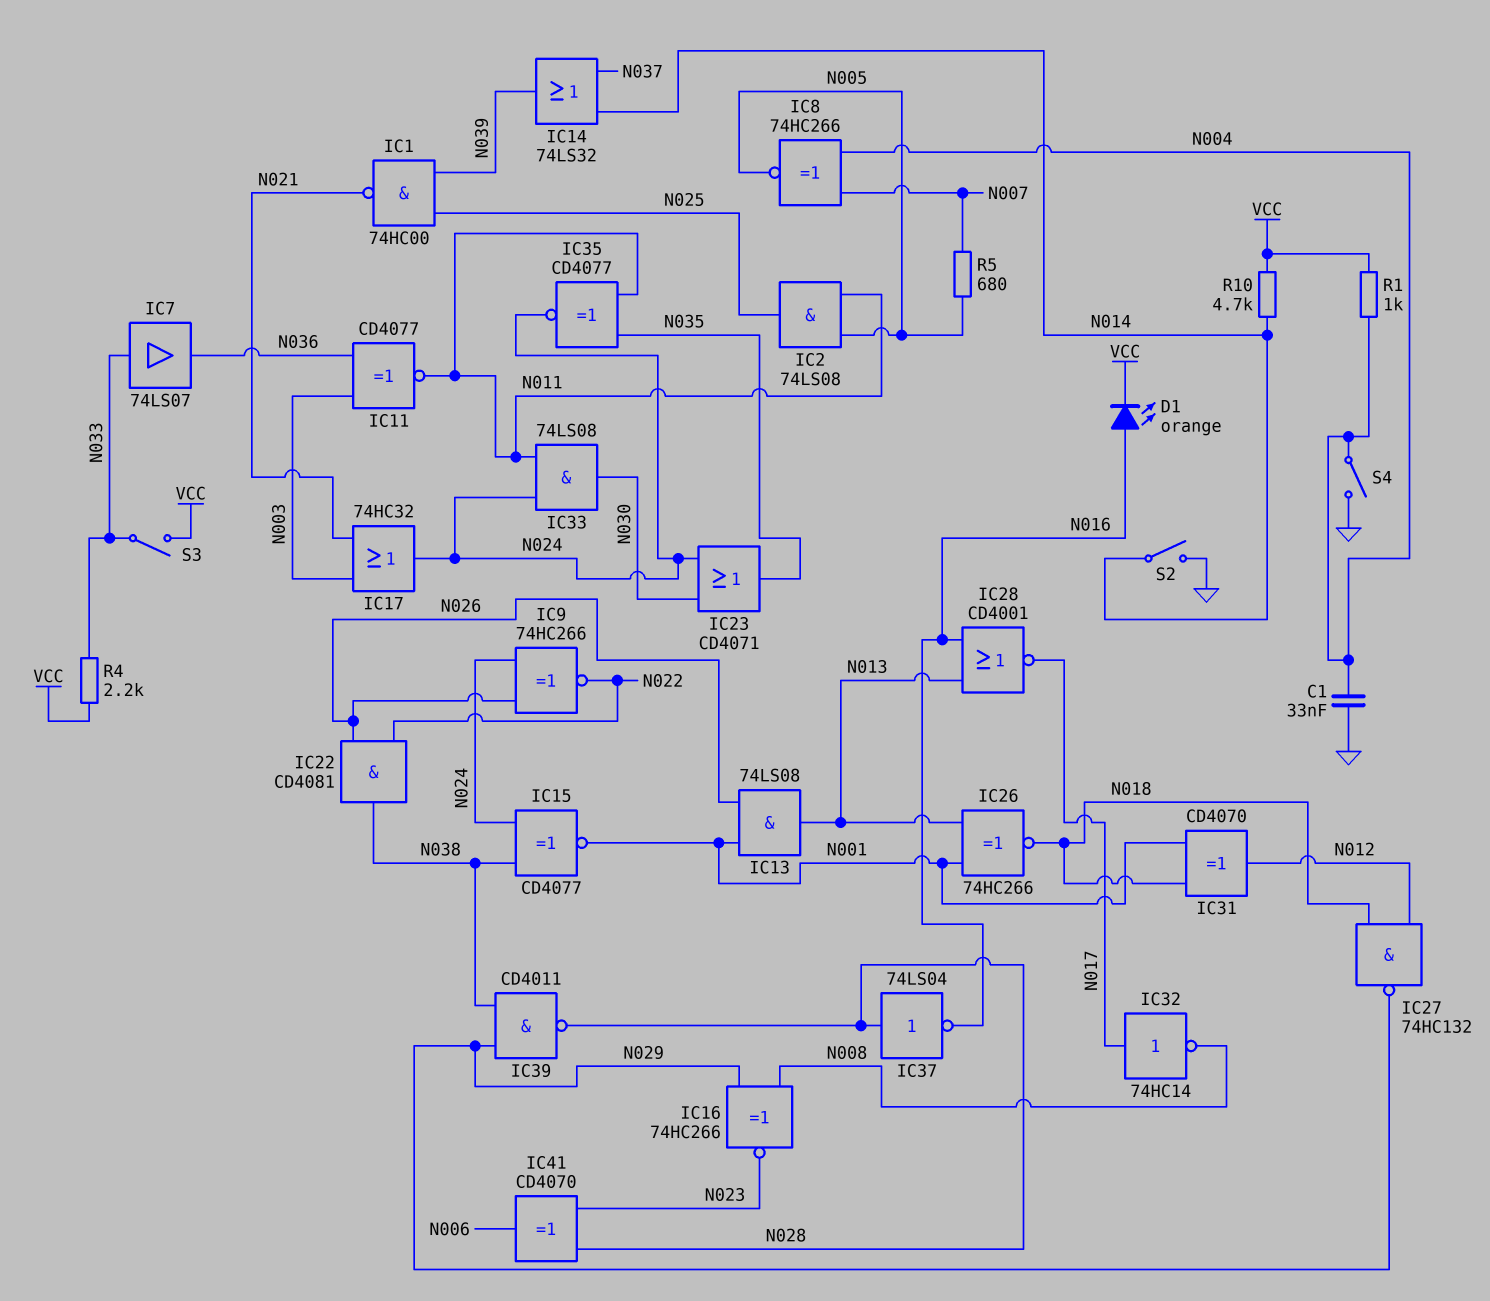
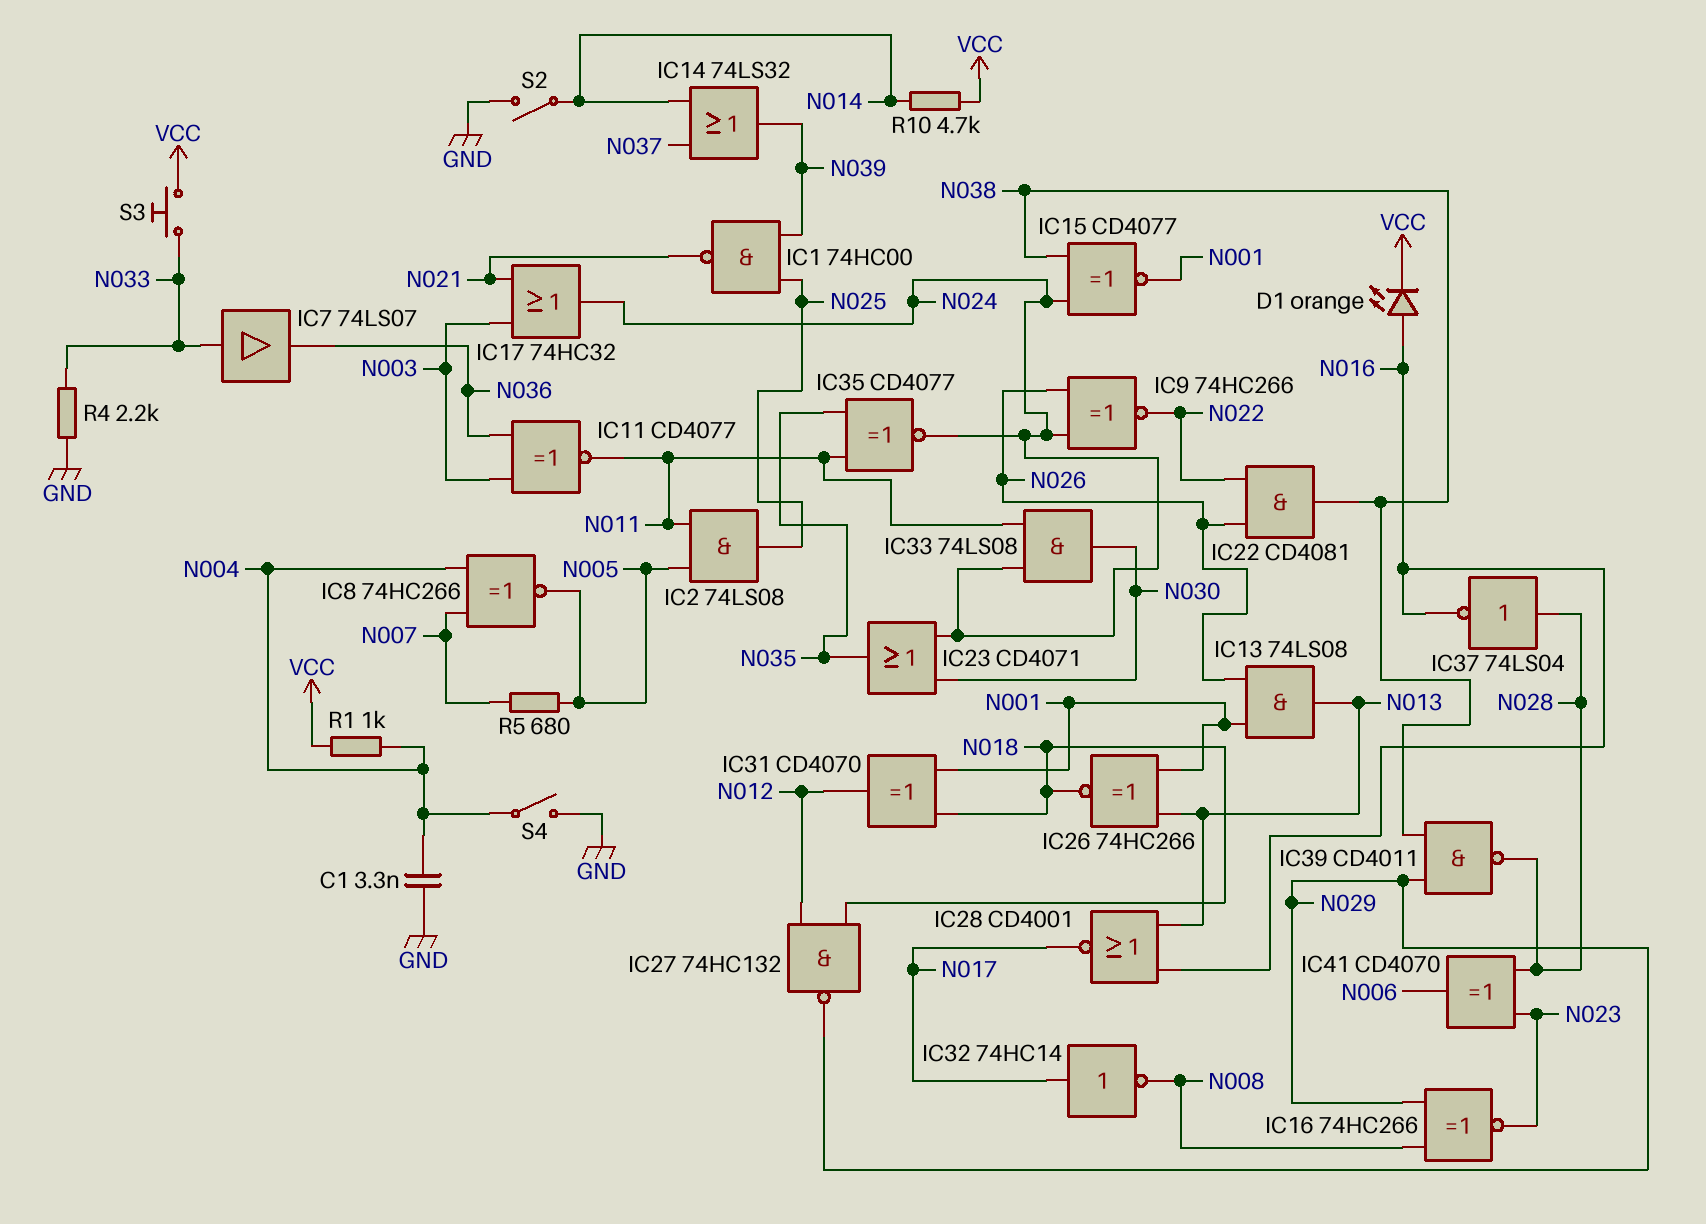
C1: 33nF (GND, N004) -> 3.3nF (GND, N004)
R4: 2.2k (N033, VCC) -> 2.2k (GND, N033)
S3: switch (N033, VCC) -> button (N033, VCC)

